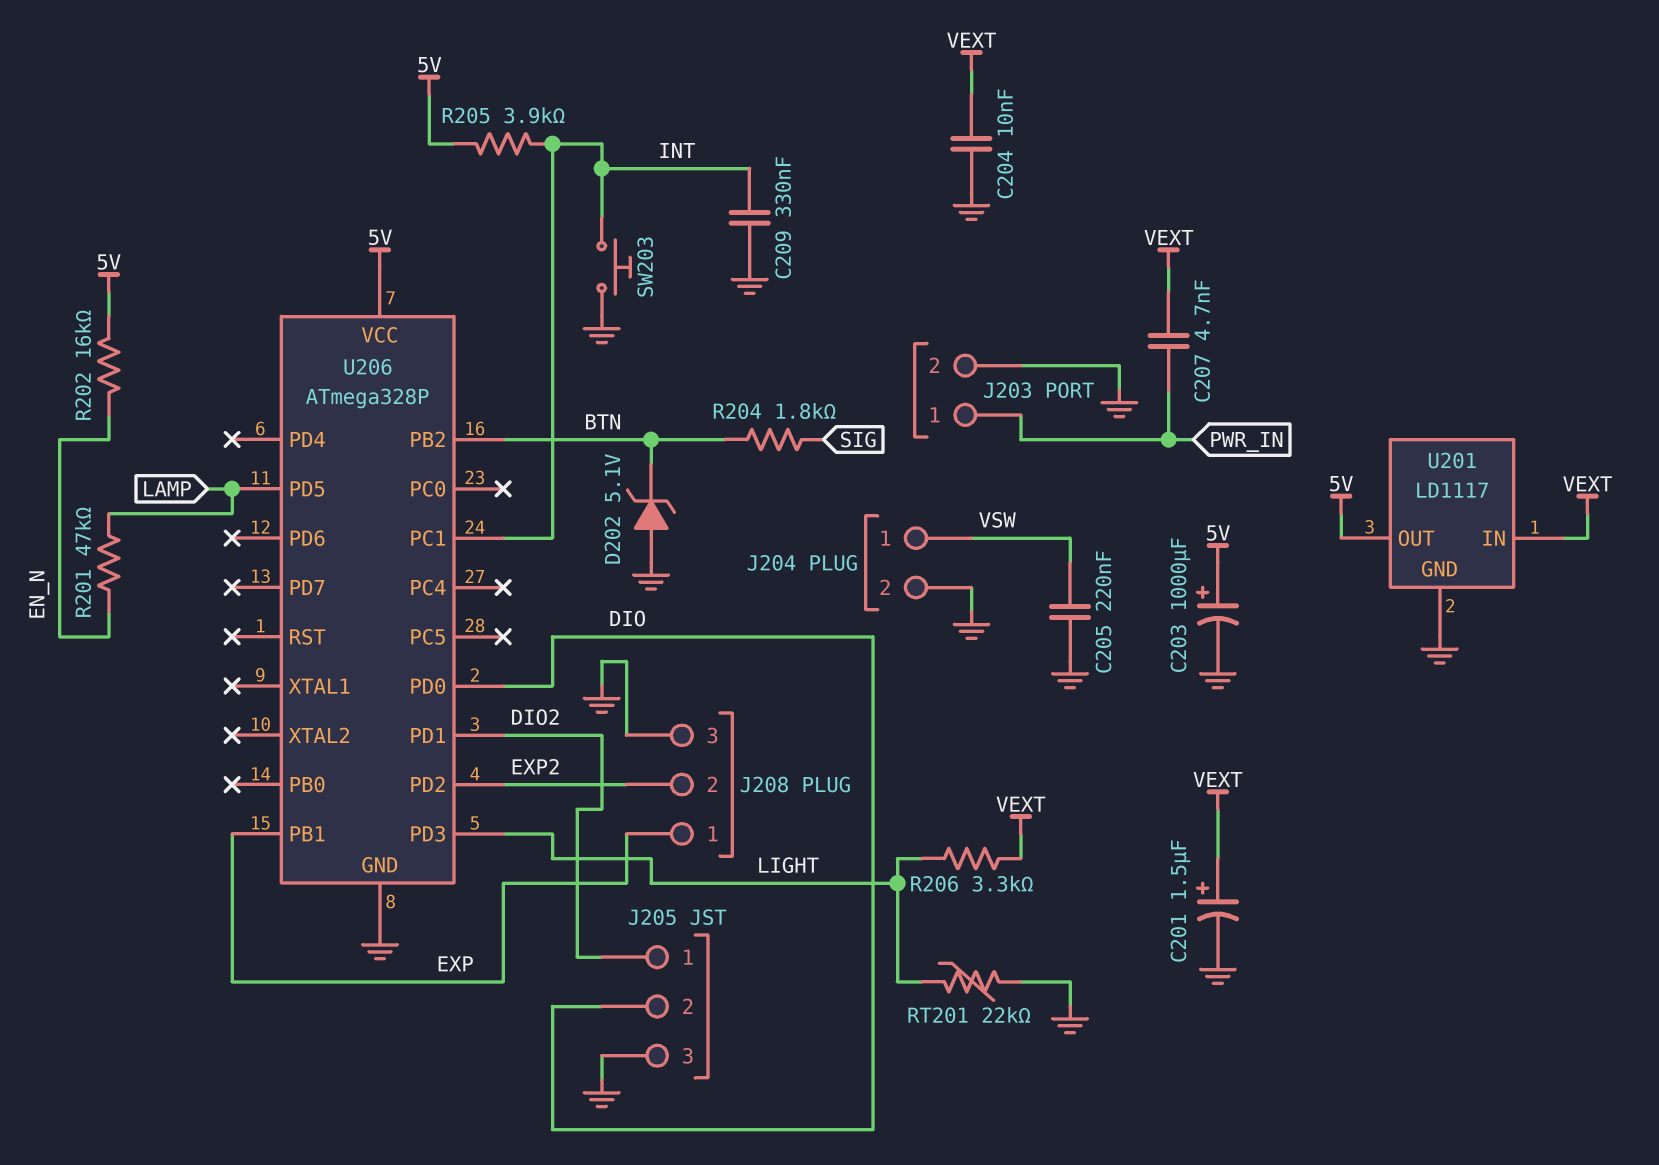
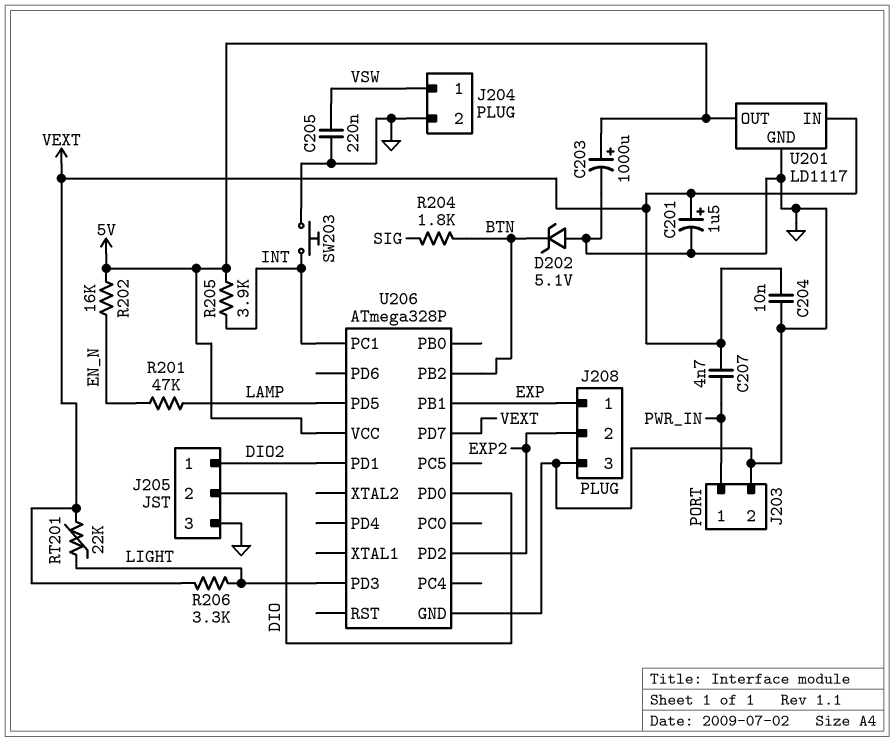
C209: 330nF (GND, INT) -> none
RT201: 22k (GND, LIGHT) -> 22k (LIGHT, VEXT)
U206 pin PD7: none -> VEXT

